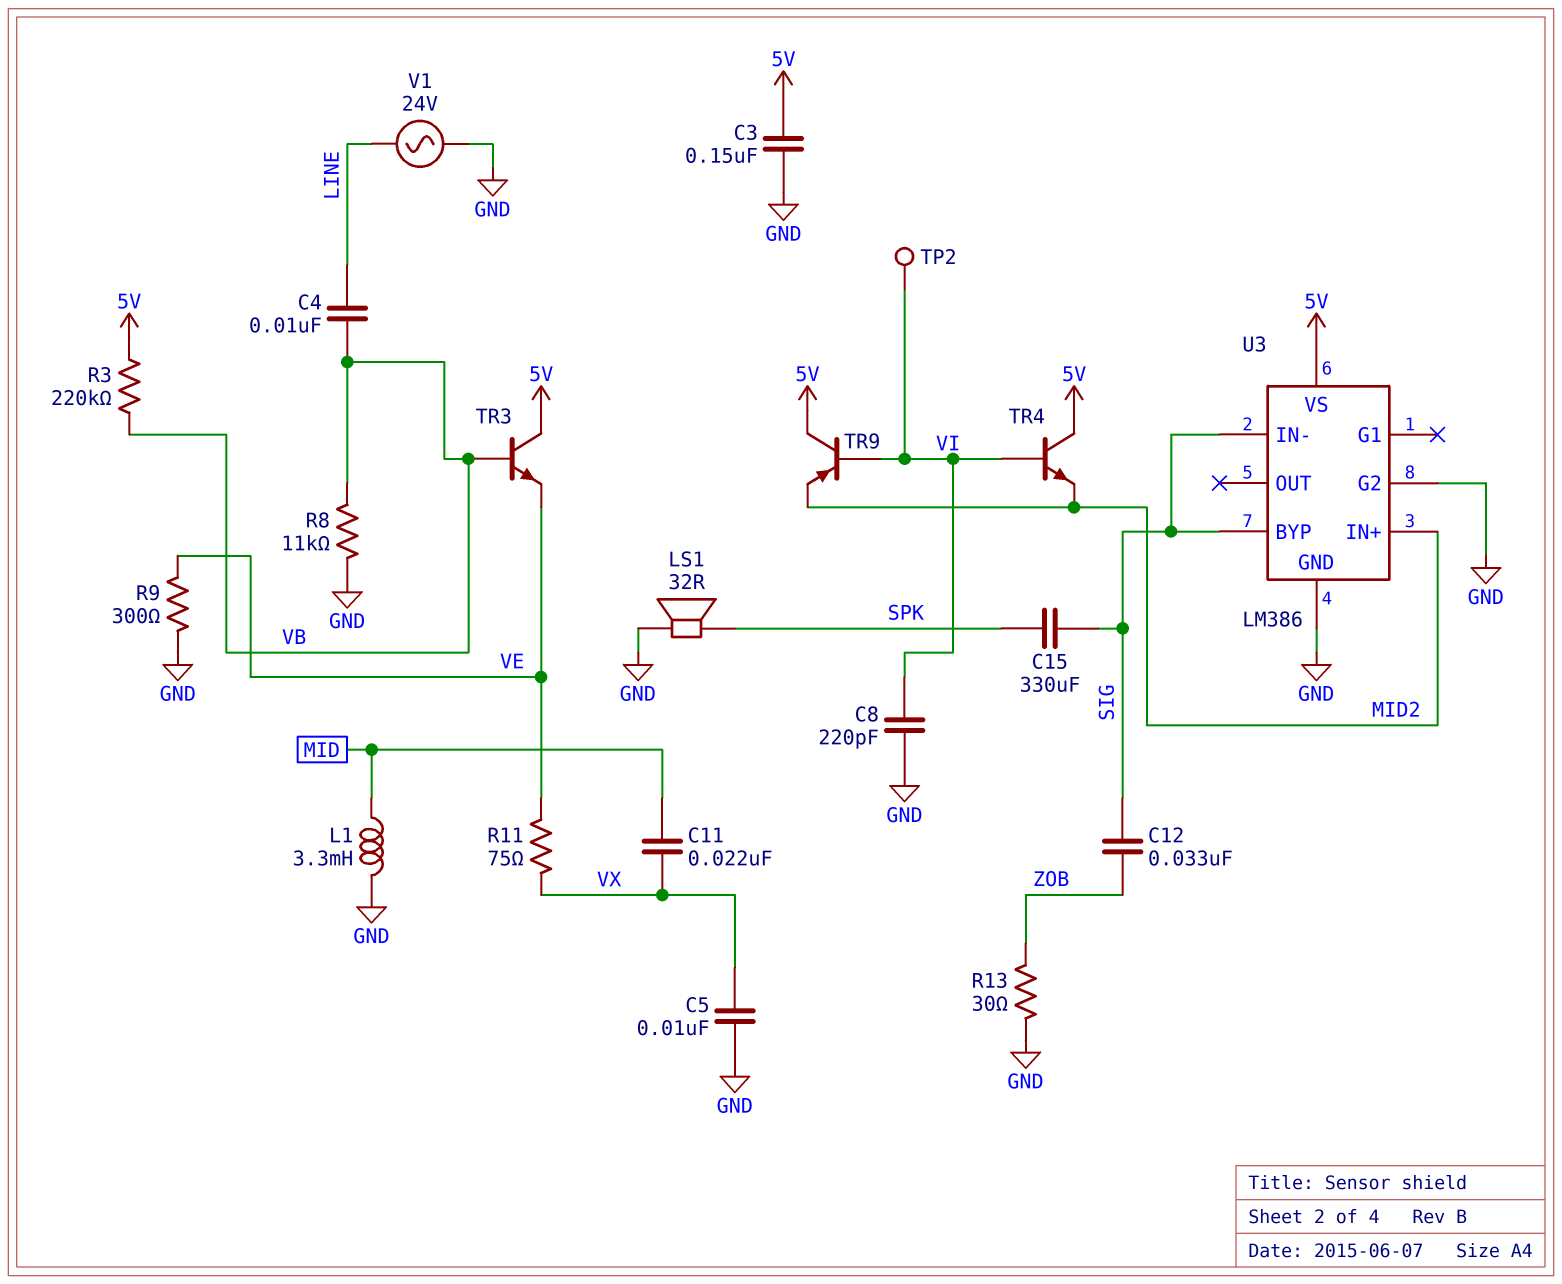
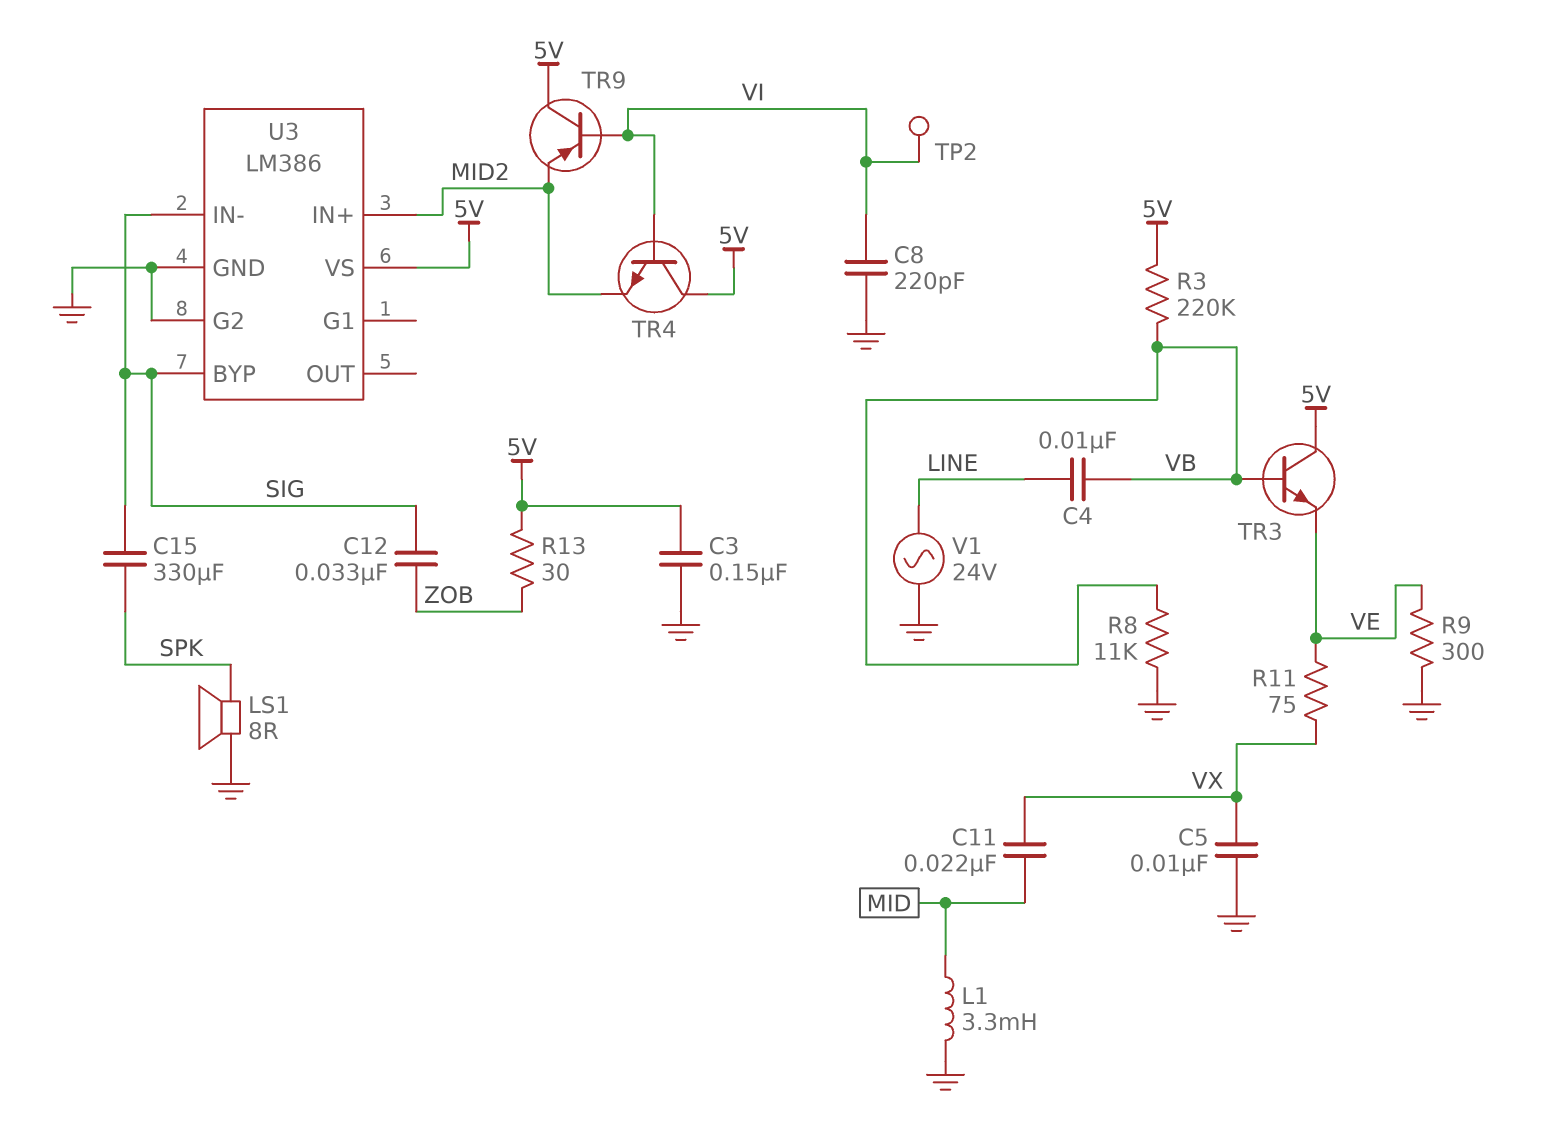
LS1: speaker 32R (GND, SPK) -> speaker 8R (GND, SPK)
R13: 30 (GND, ZOB) -> 30 (5V, ZOB)

